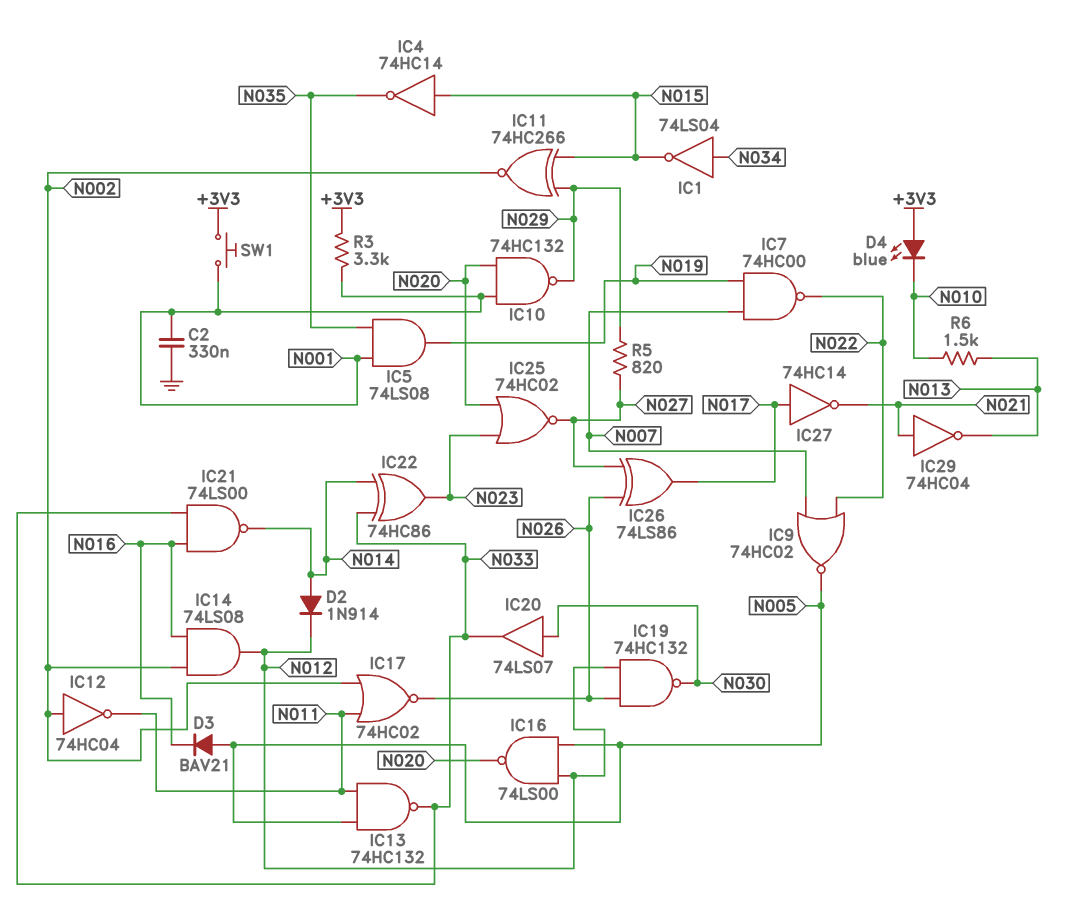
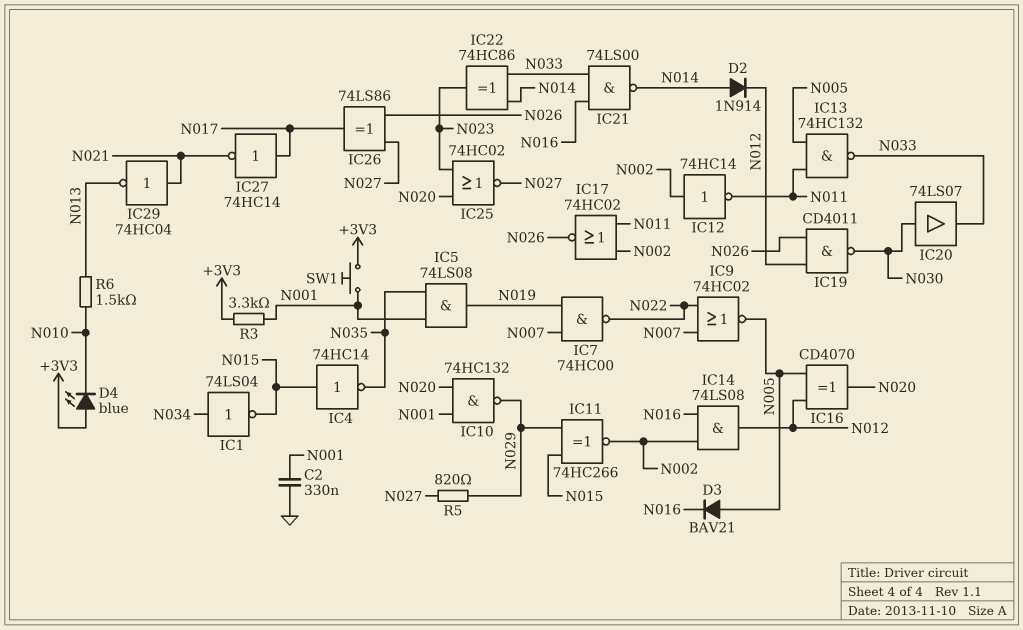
IC12: NOT 74HC04 (in N002, out N011) -> NOT 74HC14 (in N002, out N011)
IC16: NAND 74LS00 (in N005, in N012, out N020) -> XOR CD4070 (in N005, in N012, out N020)
IC19: NAND 74HC132 (in N012, in N026, out N030) -> NAND CD4011 (in N012, in N026, out N030)

